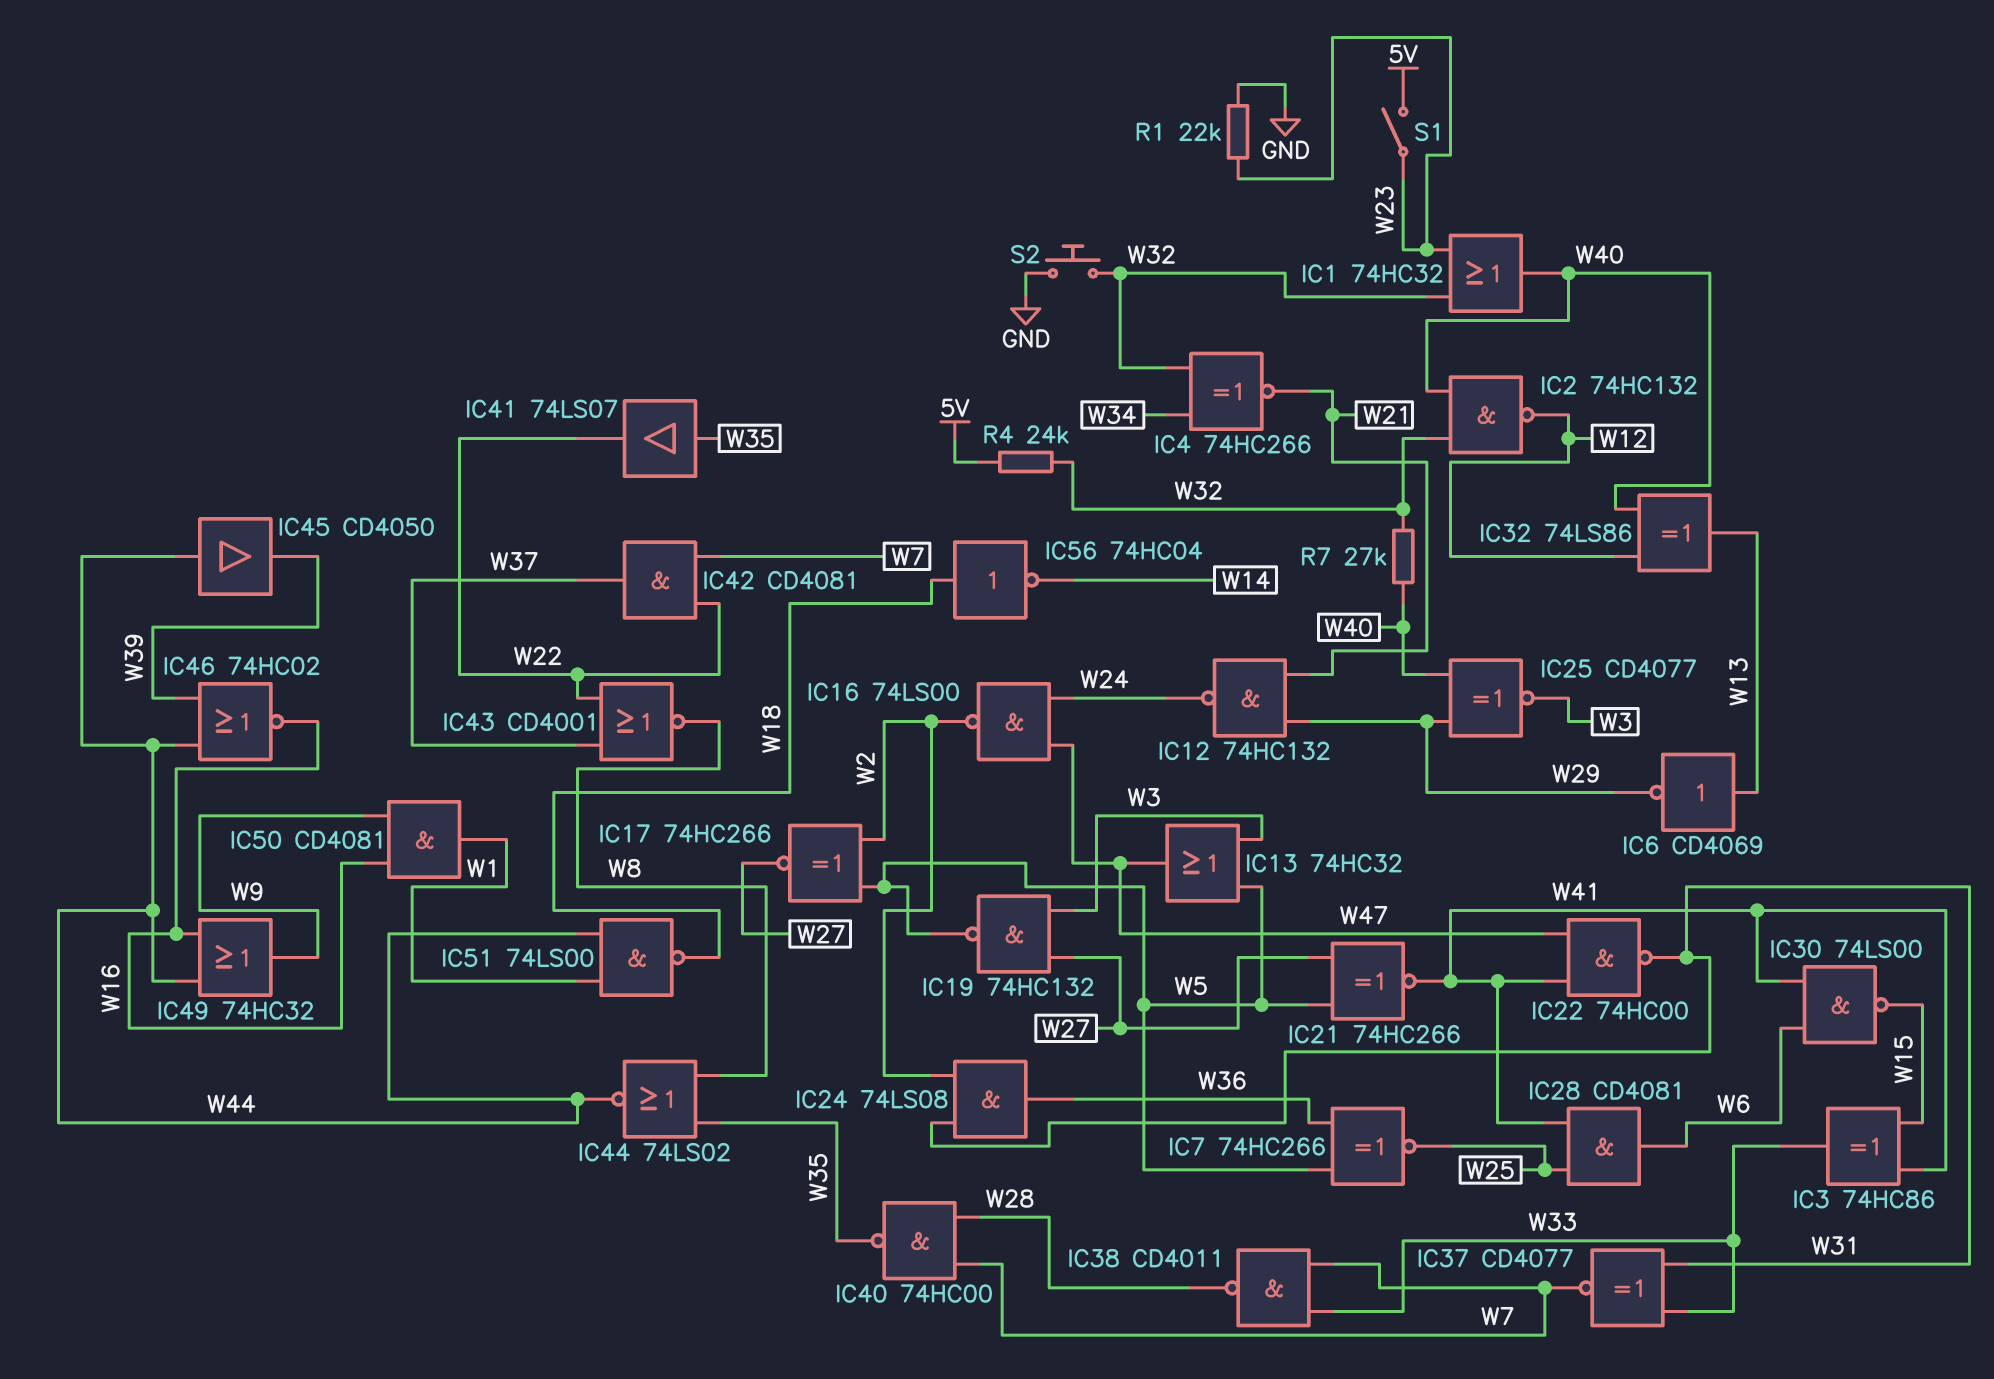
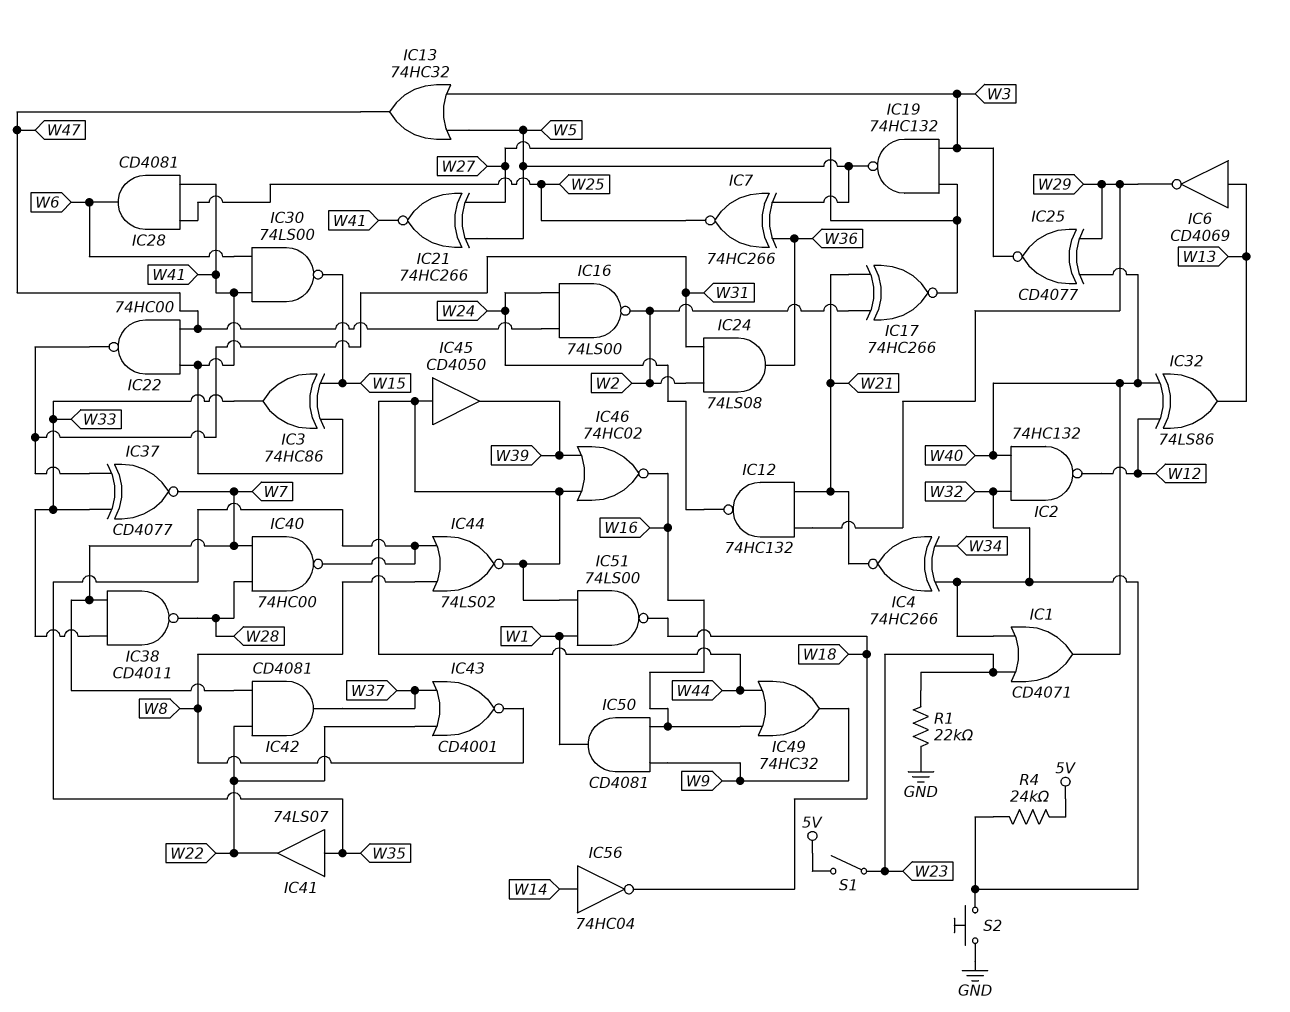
IC1: OR 74HC32 (in W23, in W32, out W40) -> OR CD4071 (in W23, in W32, out W40)
IC17: XNOR 74HC266 (in W2, in W5, out W27) -> XNOR 74HC266 (in W2, in W21, out W27)
IC56: NOT 74HC04 (in W18, out W14) -> NOT 74HC04 (in W14, out W18)
R7: 27k (W32, W40) -> none

